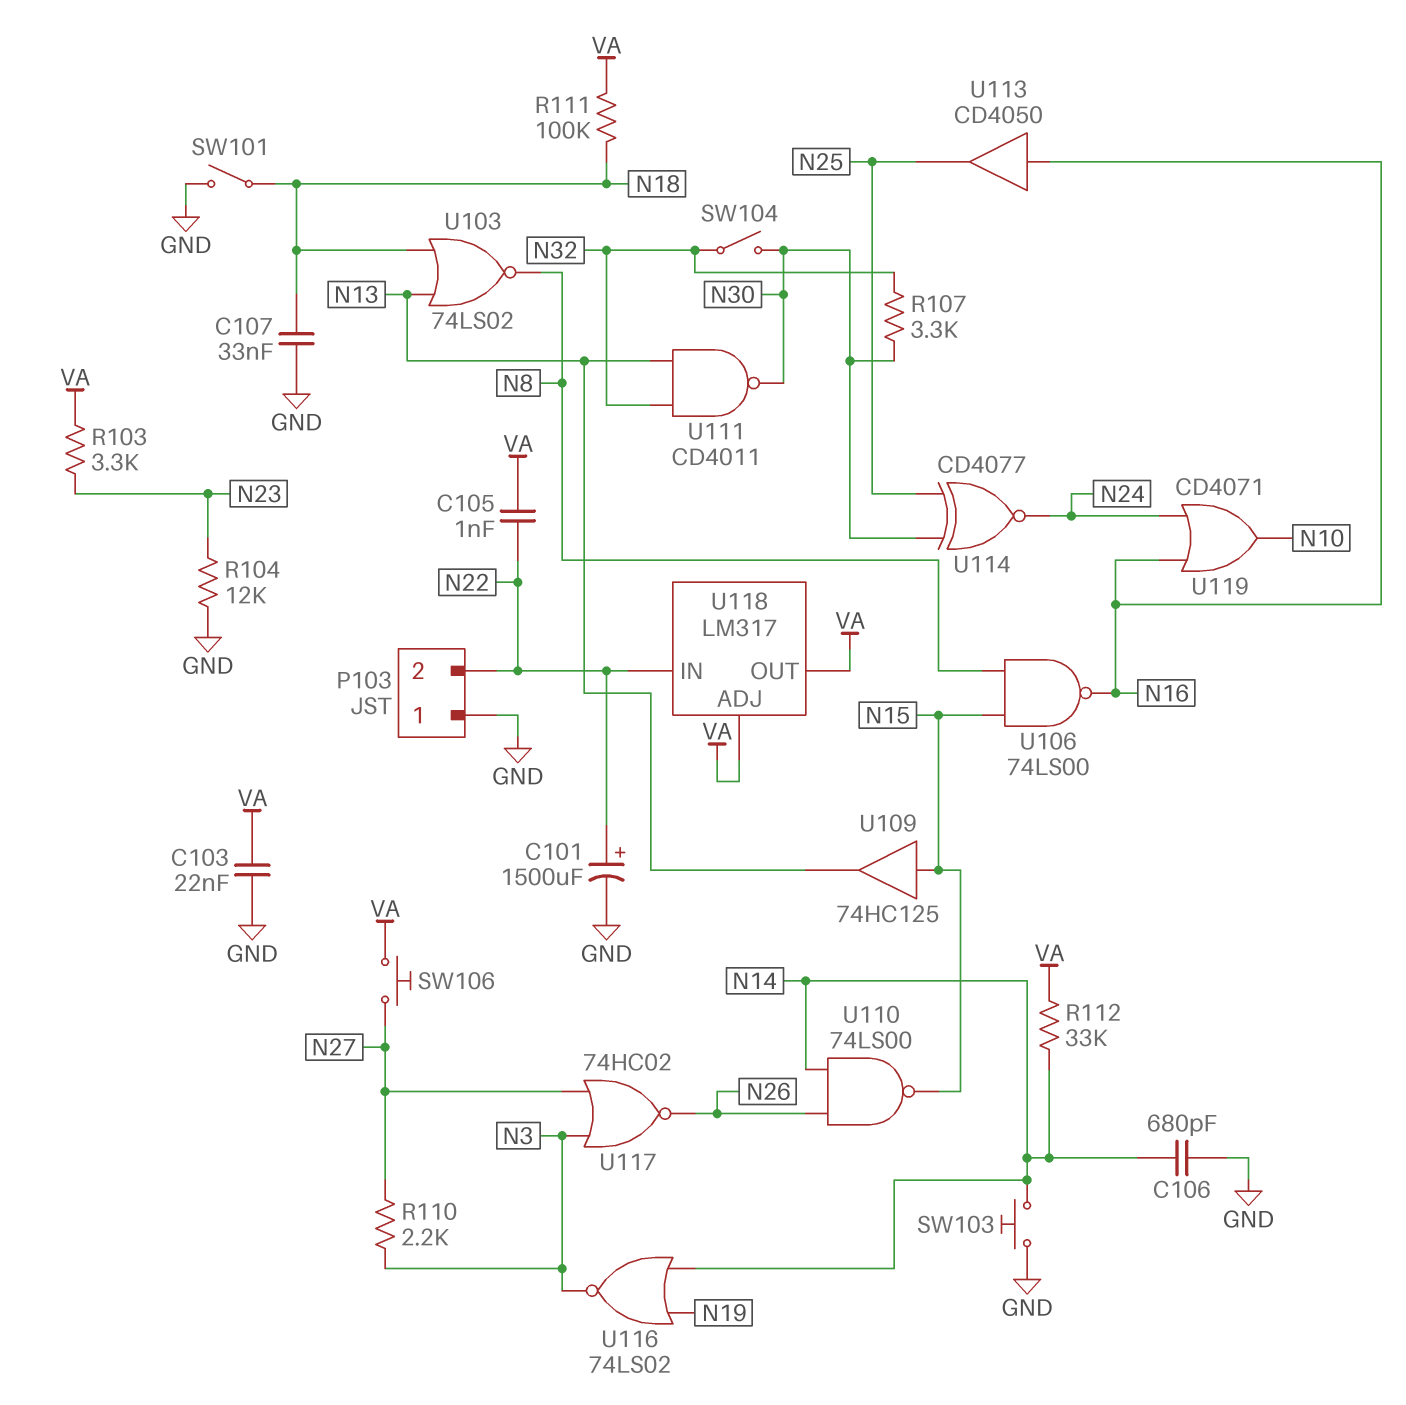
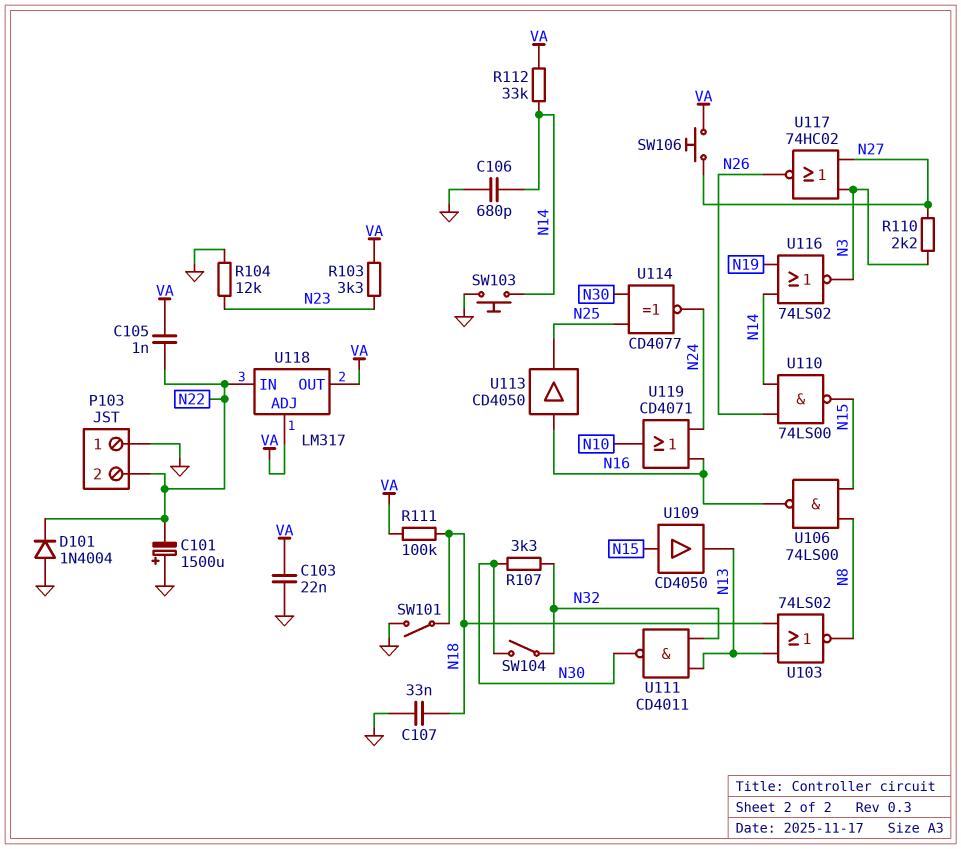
C101: 1500uF (plus N22, minus GND) -> 1500uF (plus GND, minus N22)
D101: none -> diode 1N4004 (A GND, K N22)
U109: buffer 74HC125 (in N15, out N13) -> buffer CD4050 (in N15, out N13)

